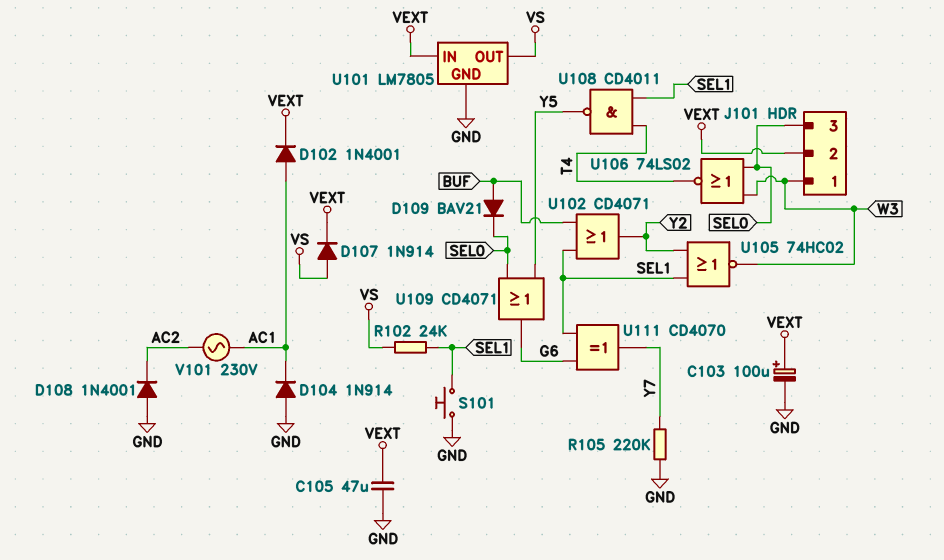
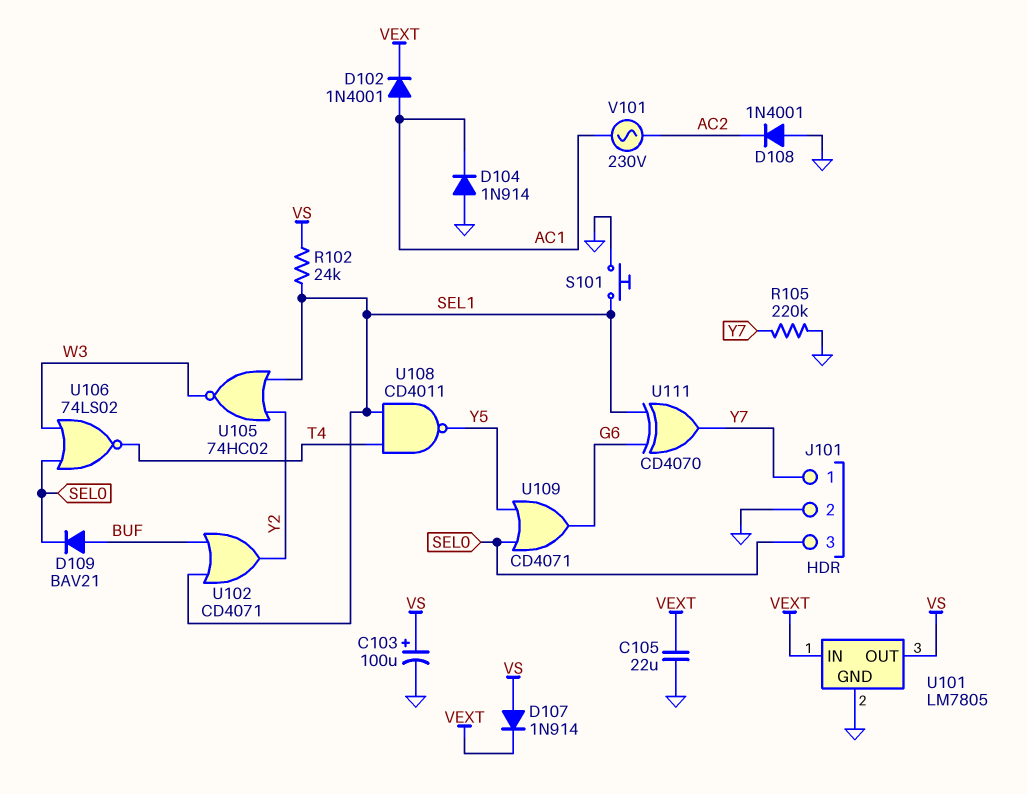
C103: 100uF (plus VEXT, minus GND) -> 100uF (plus VS, minus GND)
C105: 47uF (GND, VEXT) -> 22uF (GND, VEXT)
J101 pin 1: W3 -> Y7
J101 pin 2: VEXT -> GND

